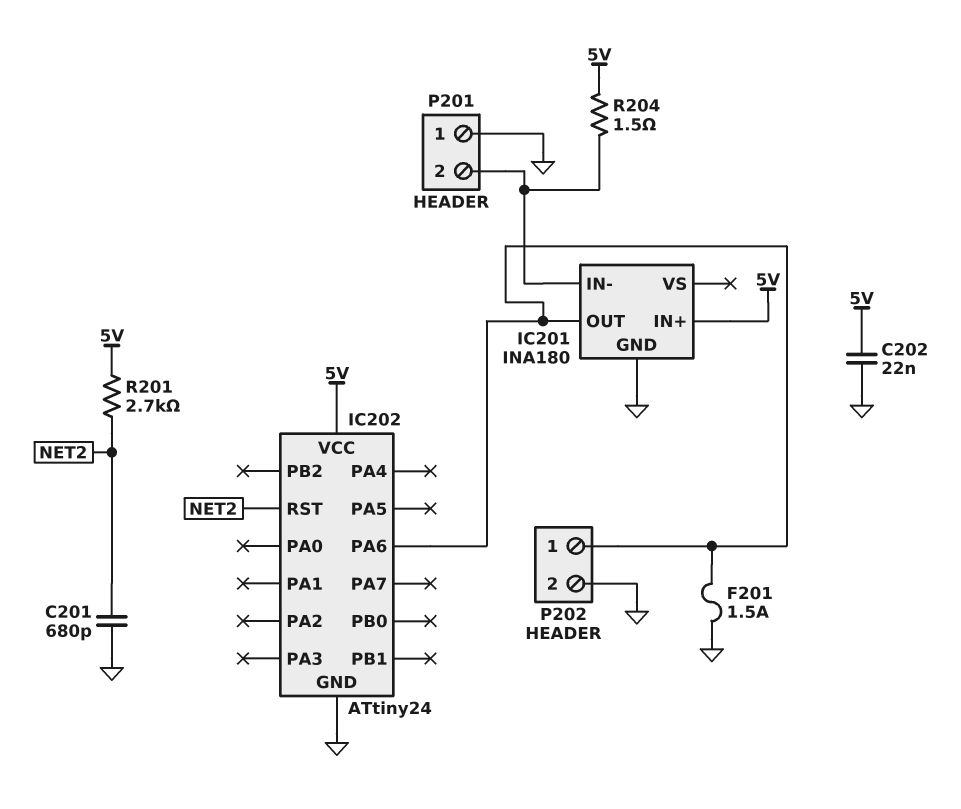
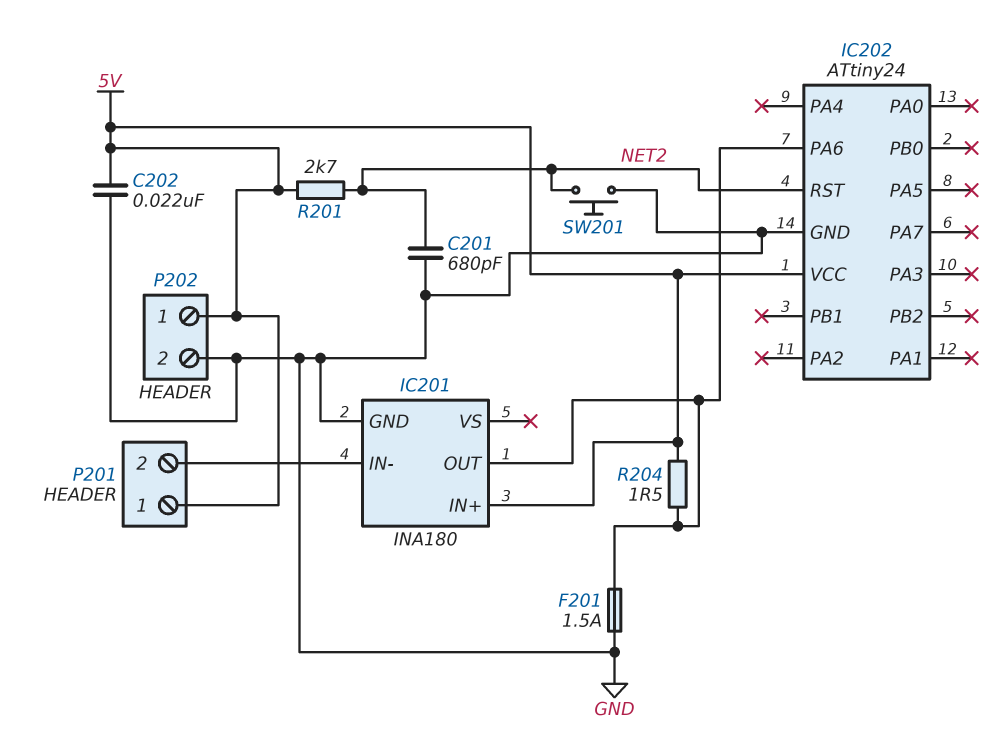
P201 pin 1: GND -> 5V
P202 pin 1: IC201/OUT -> 5V
R204: 1.5 (5V, IC201/IN-) -> 1.5 (5V, IC201/OUT)
SW201: none -> button (GND, NET2)

